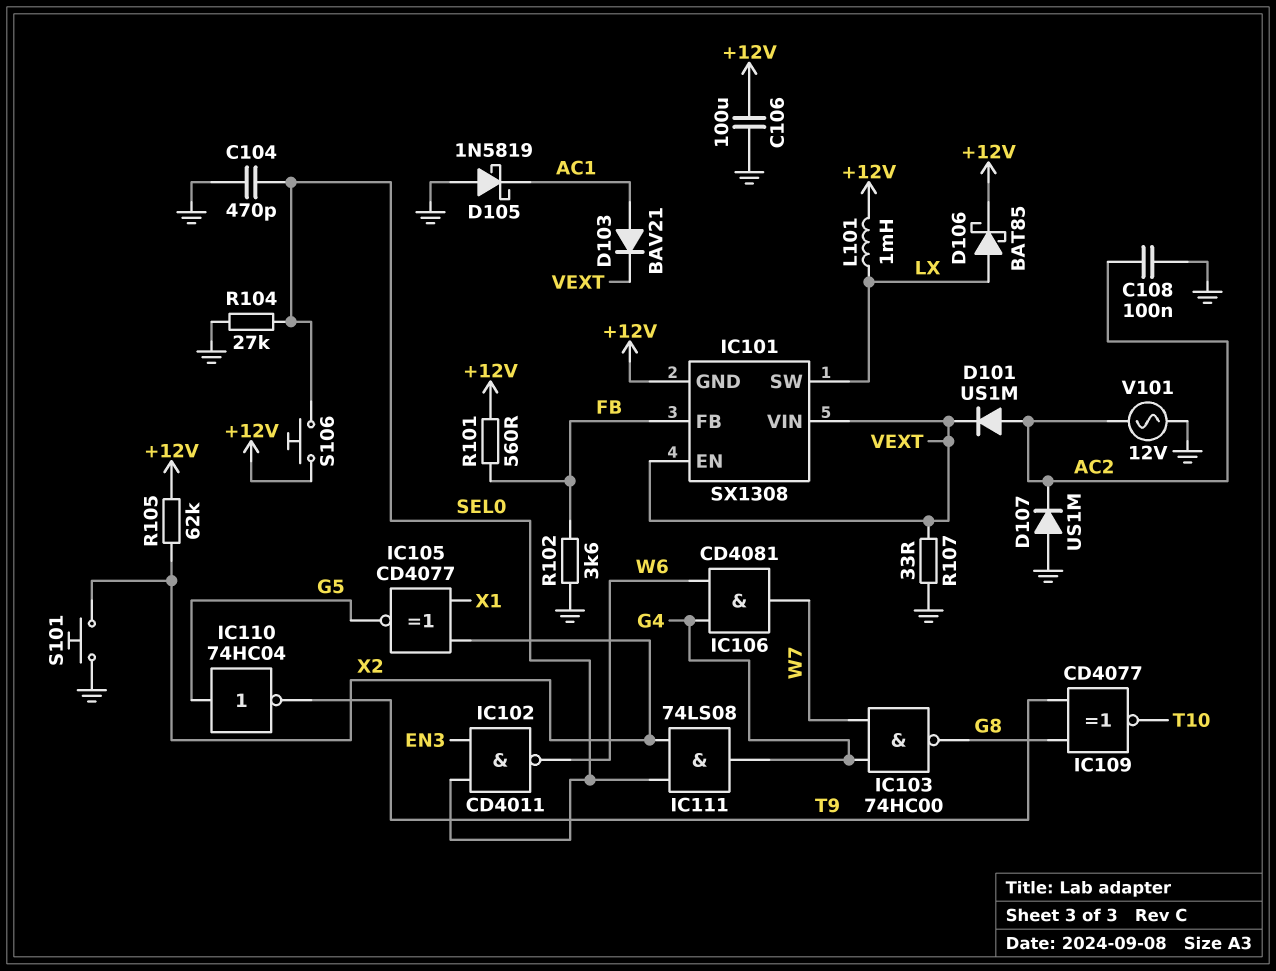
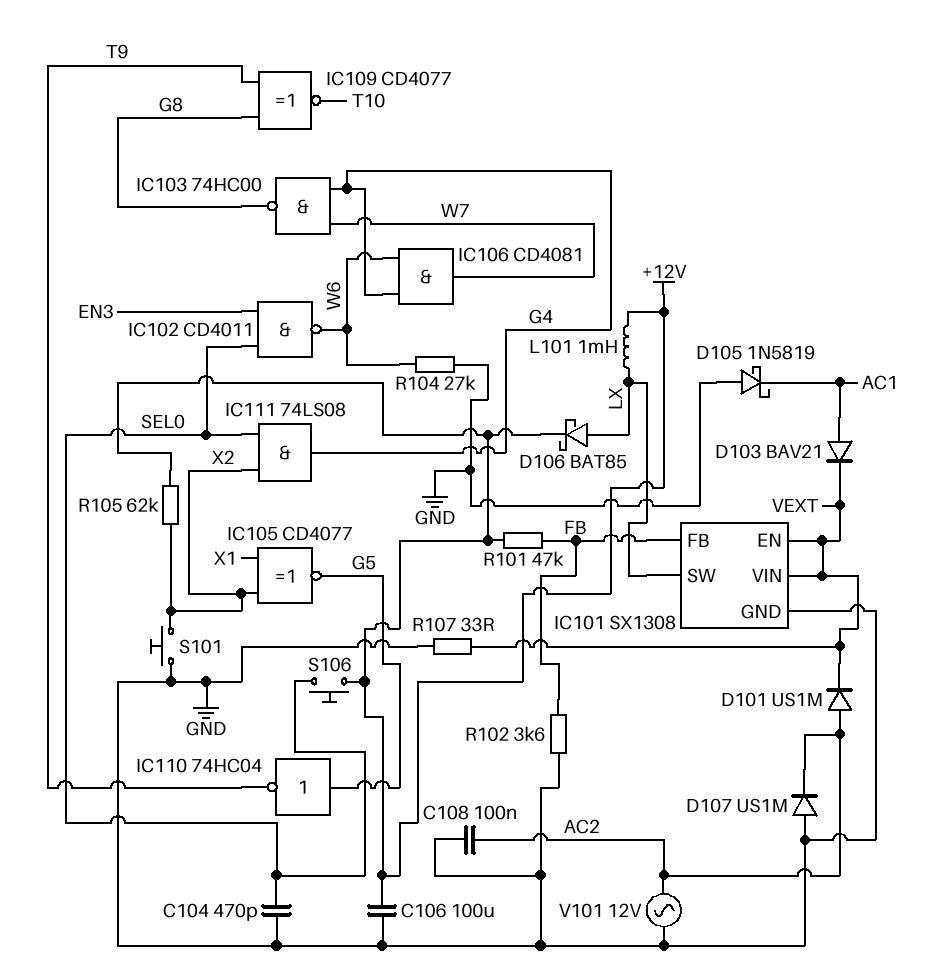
IC101 pin GND: +12V -> GND
R101: 560 (+12V, FB) -> 47k (+12V, FB)
R104: 27k (GND, SEL0) -> 27k (GND, W6)

